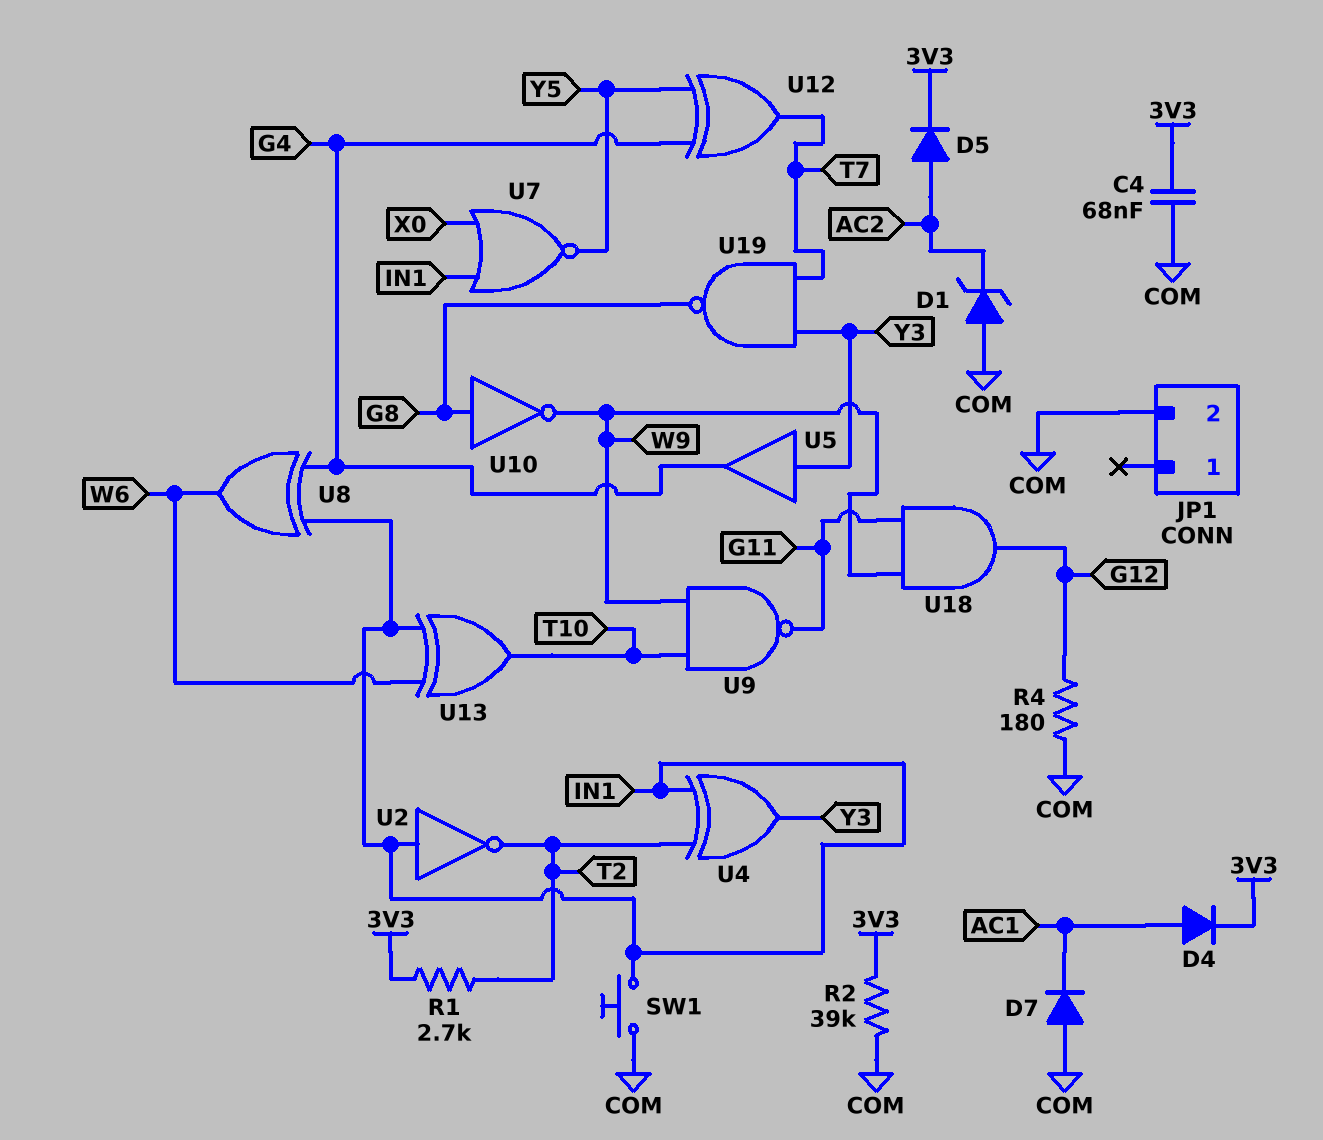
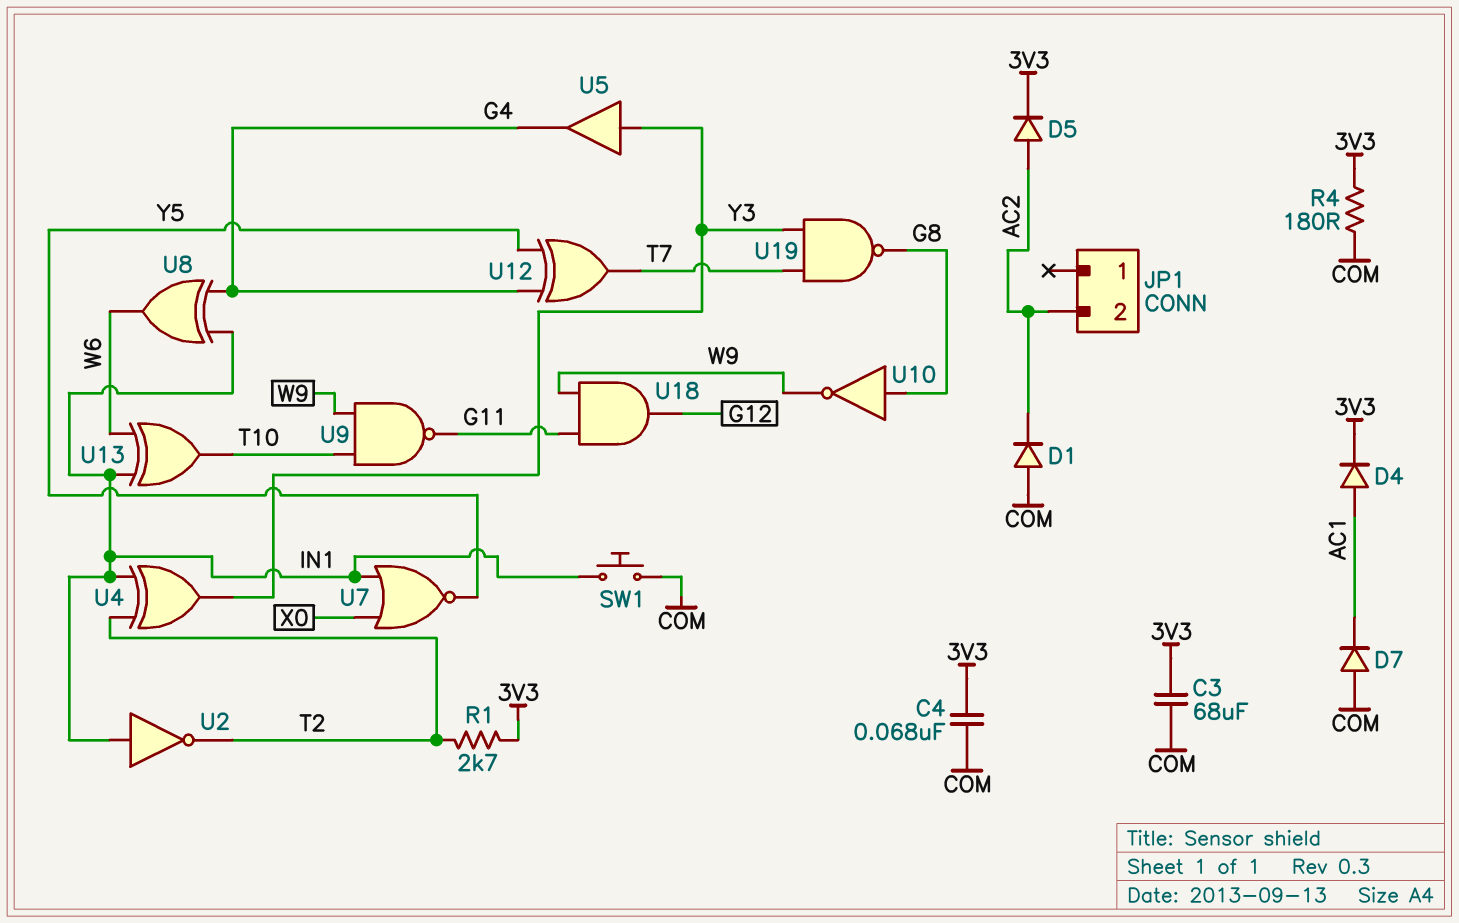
C3: none -> 68uF (3V3, COM)
D1: zener (A COM, K AC2) -> diode (A COM, K AC2)
JP1 pin 2: COM -> AC2
R2: 39k (3V3, COM) -> none
R4: 180 (COM, G12) -> 180 (3V3, COM)

